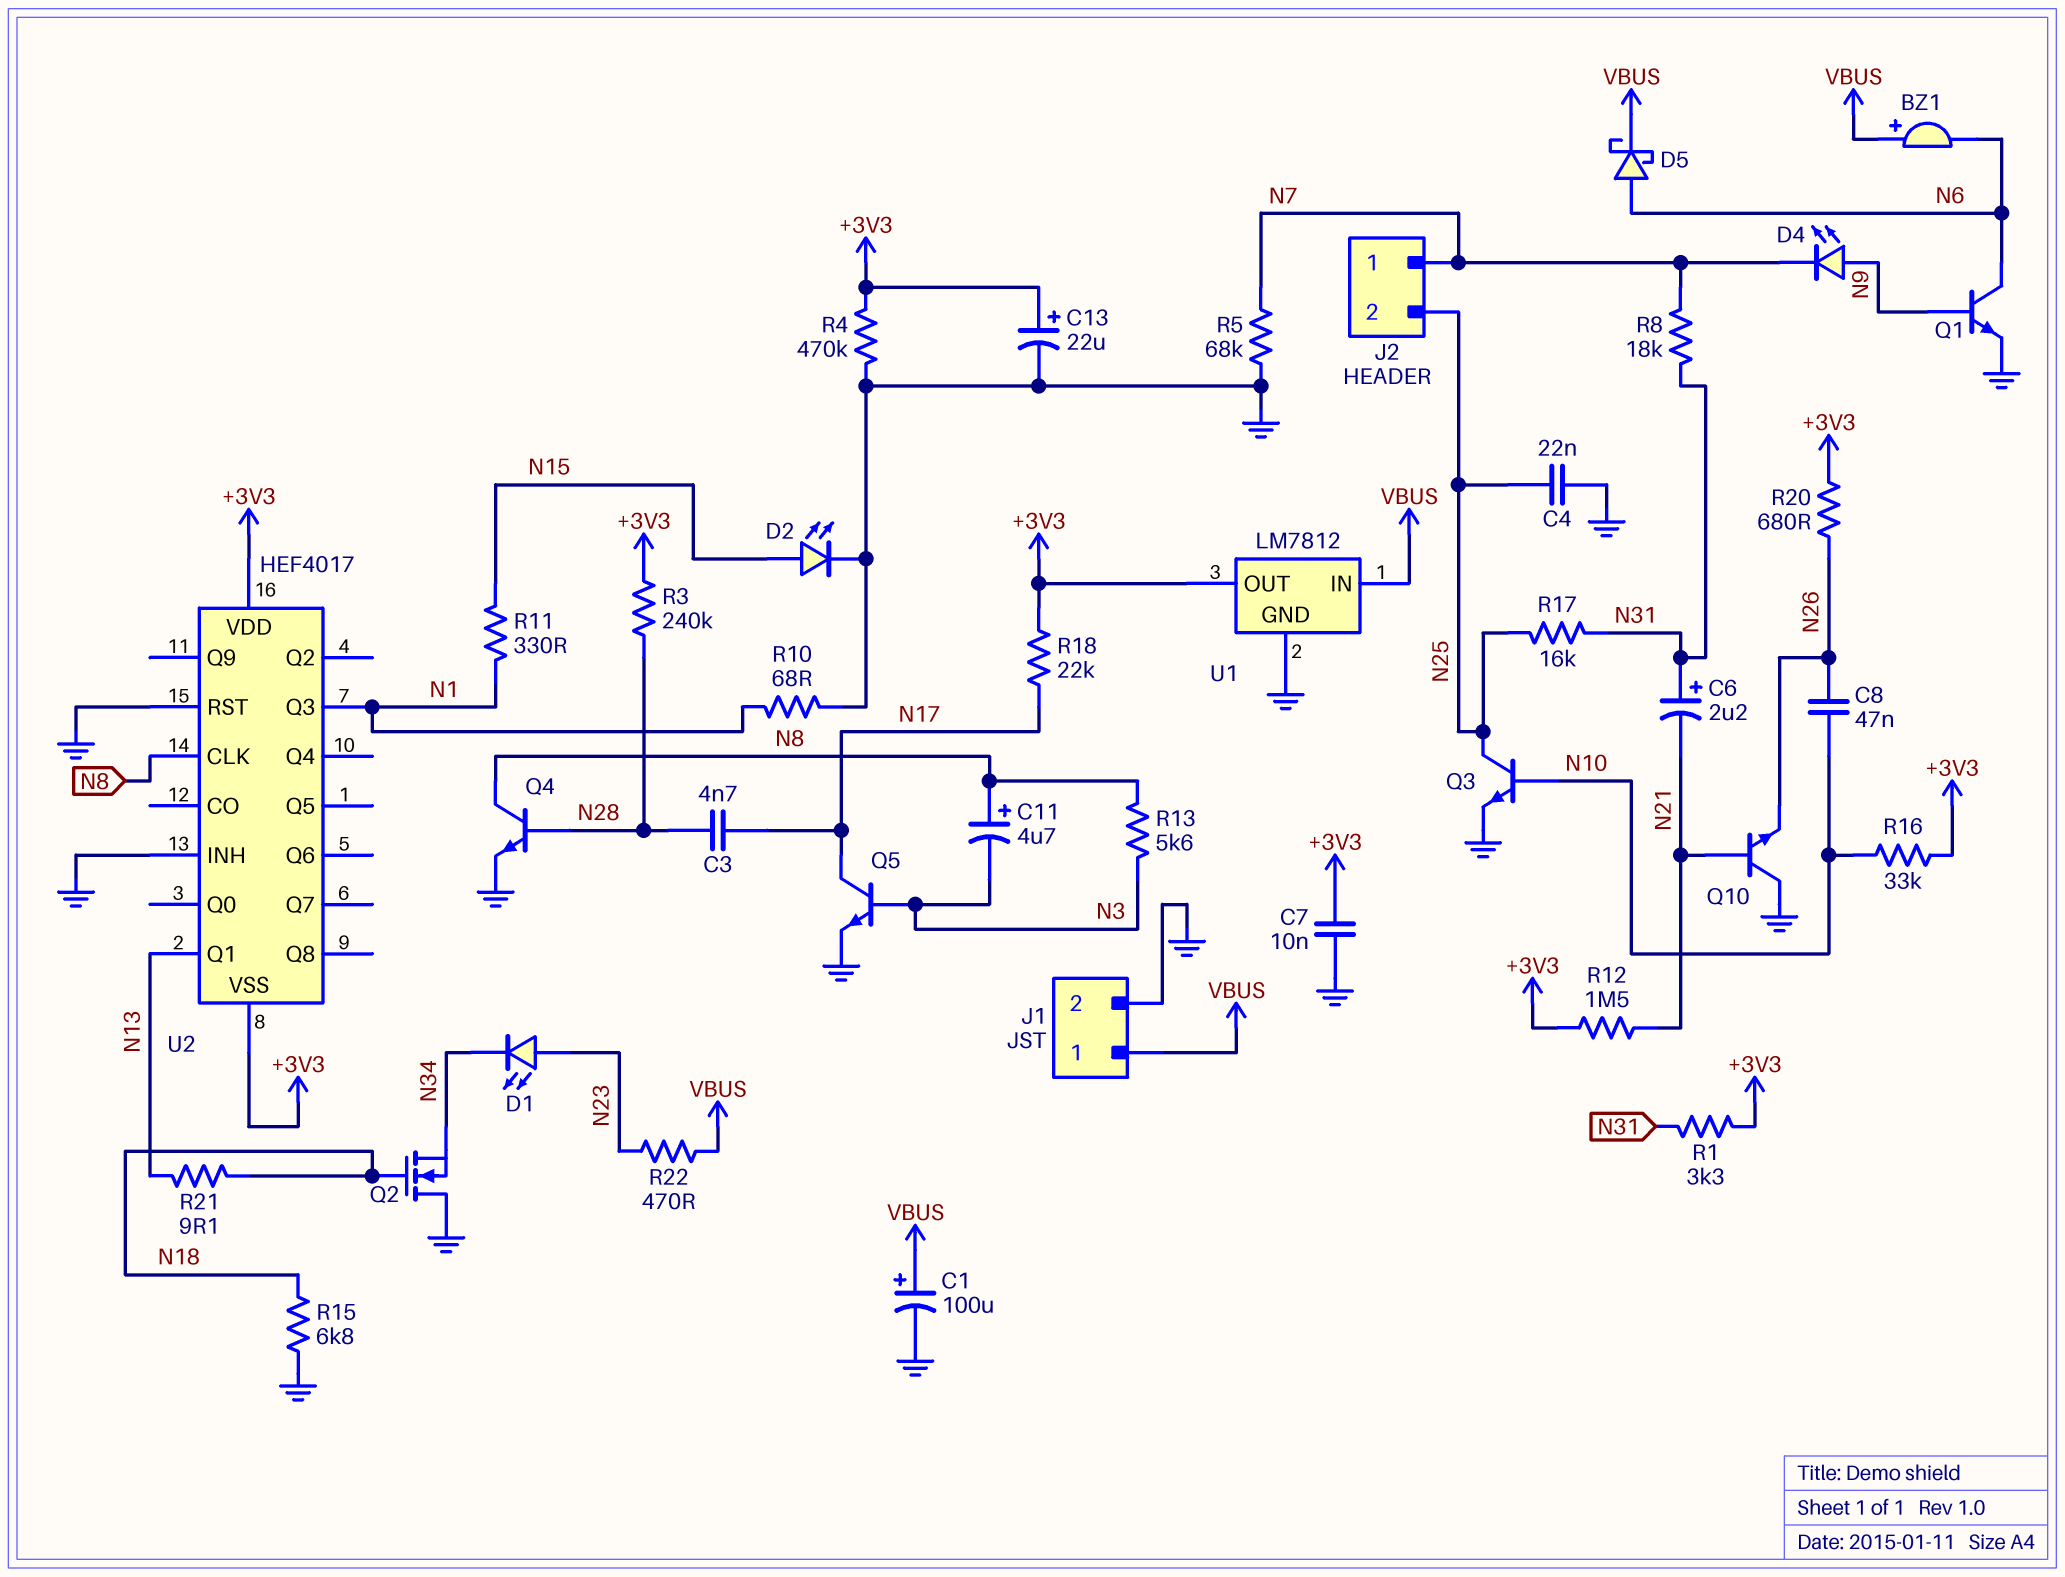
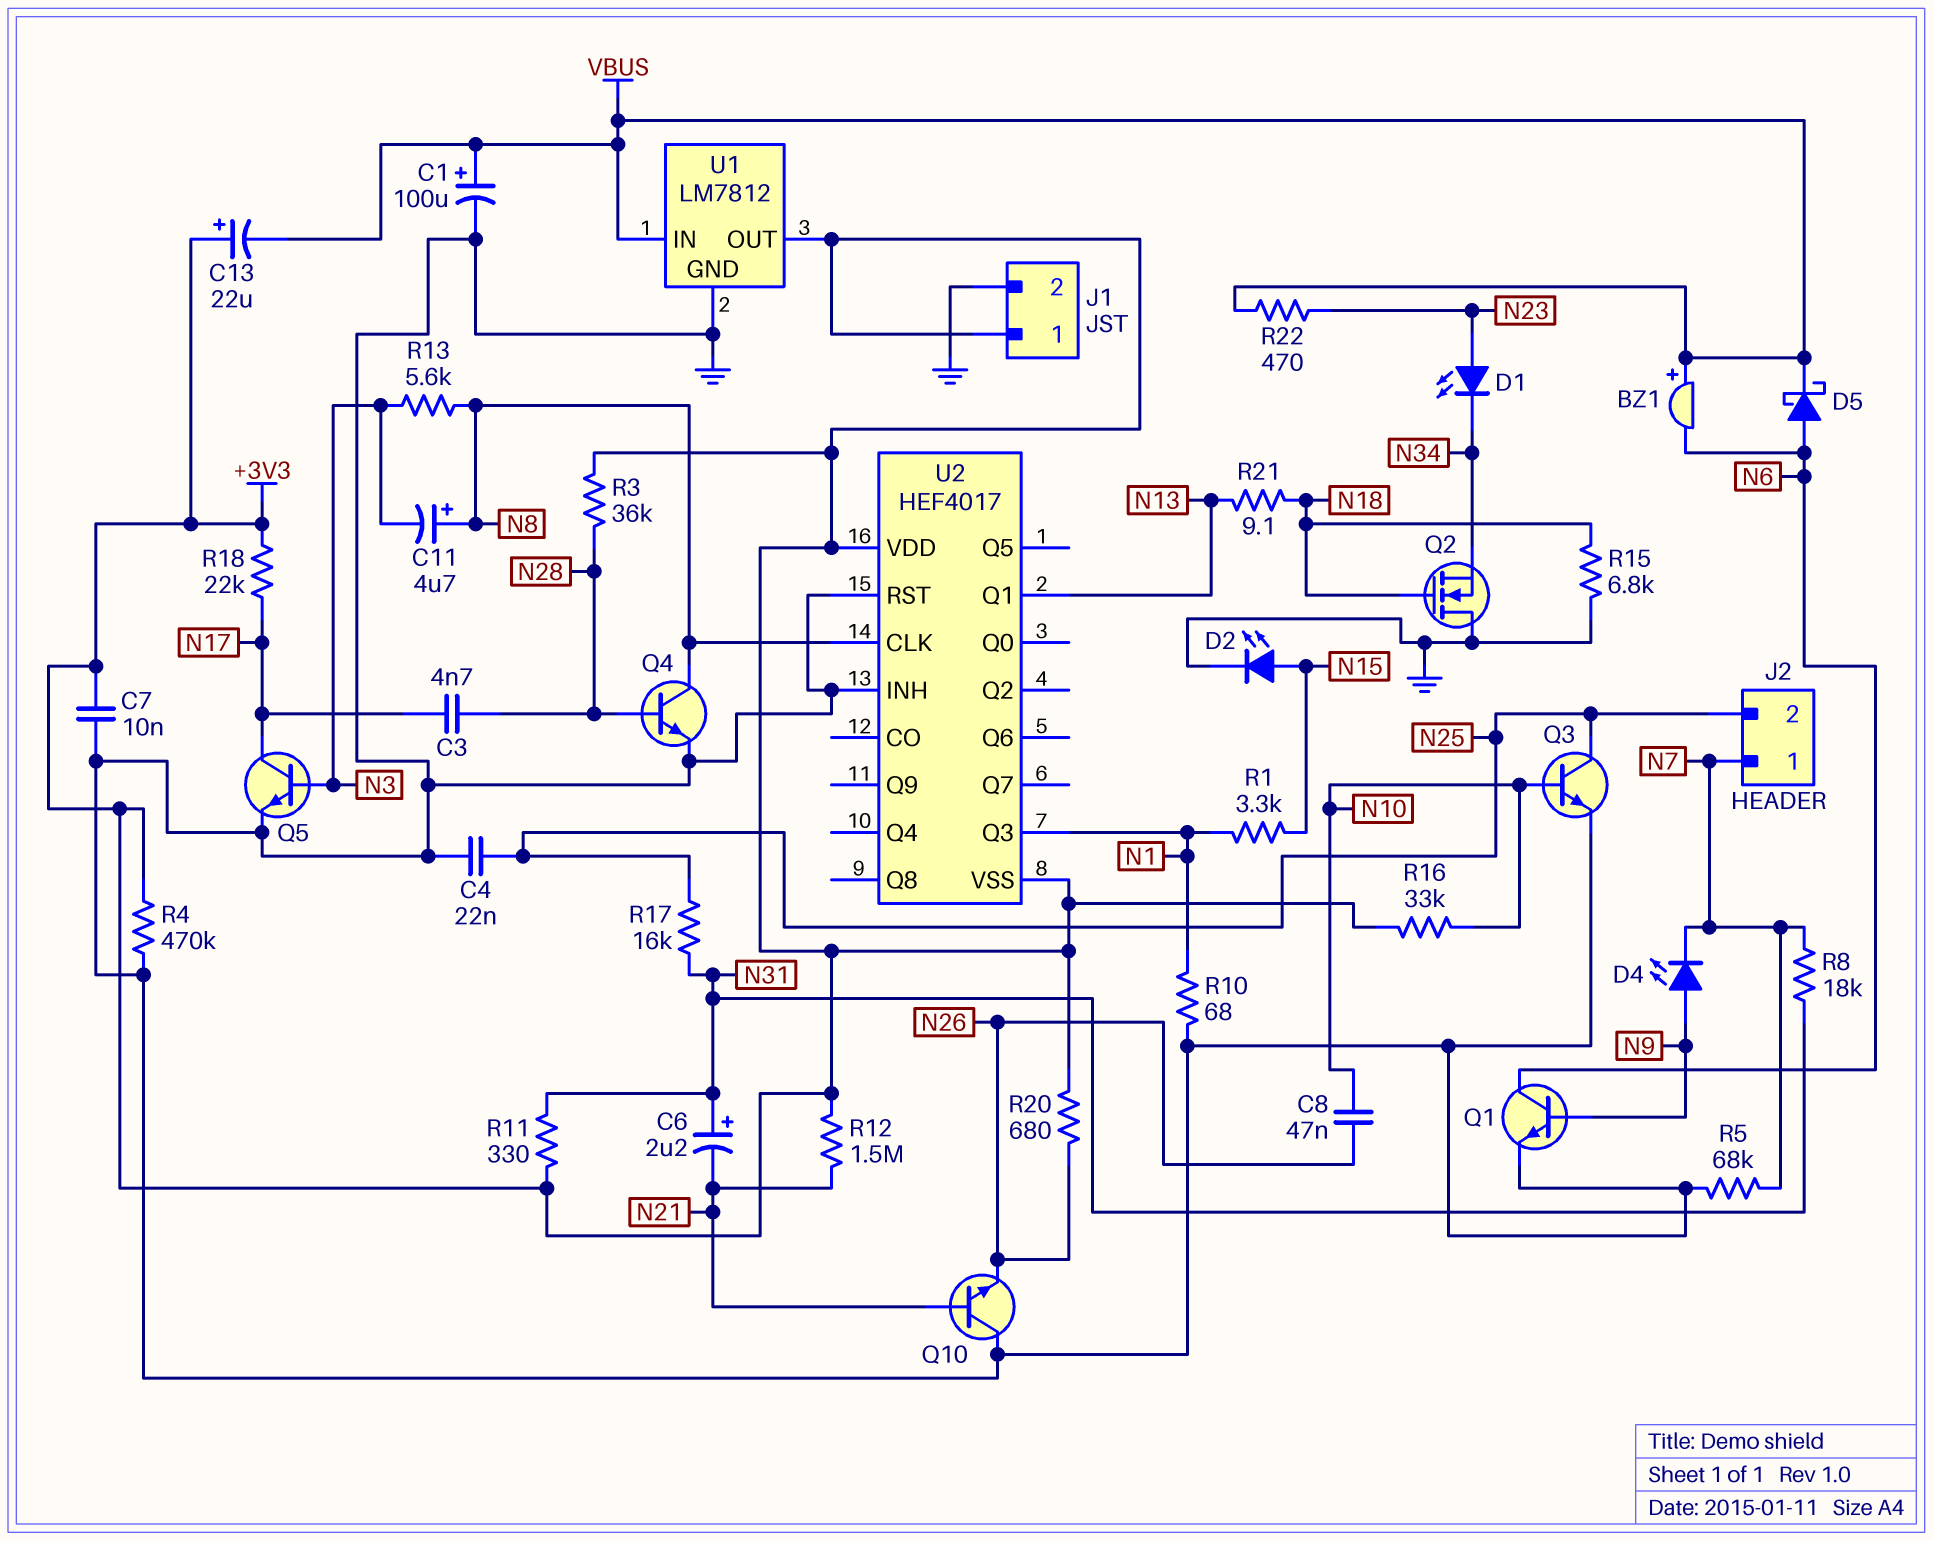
C13: 22uF (plus +3V3, minus GND) -> 22uF (plus +3V3, minus VBUS)
J1 pin 1: VBUS -> +3V3
R1: 3.3k (+3V3, N31) -> 3.3k (N1, N15)
R3: 240k (+3V3, N28) -> 36k (+3V3, N28)
R11: 330 (N1, N15) -> 330 (+3V3, N31)

